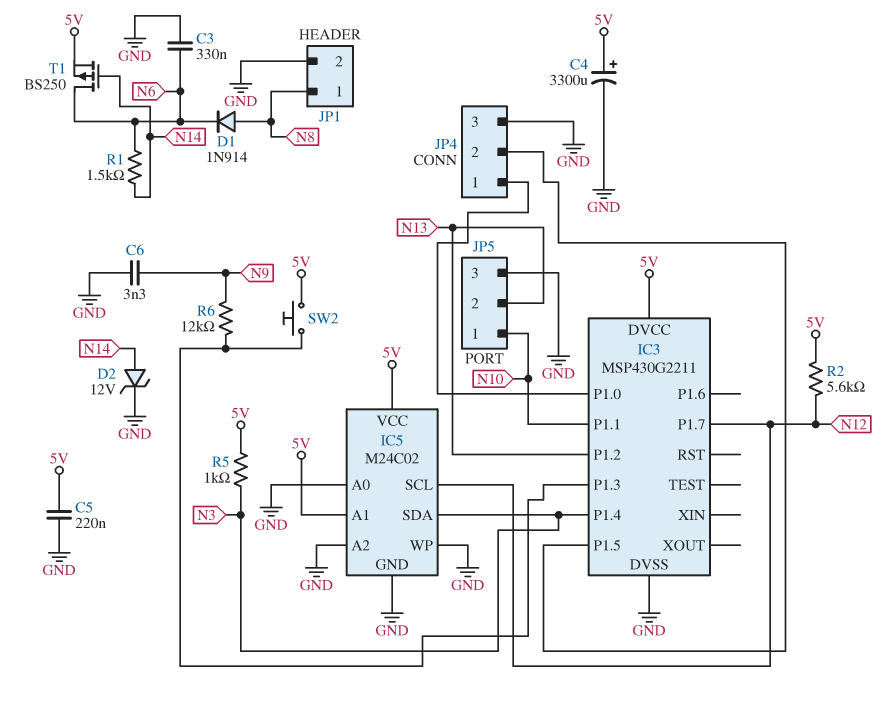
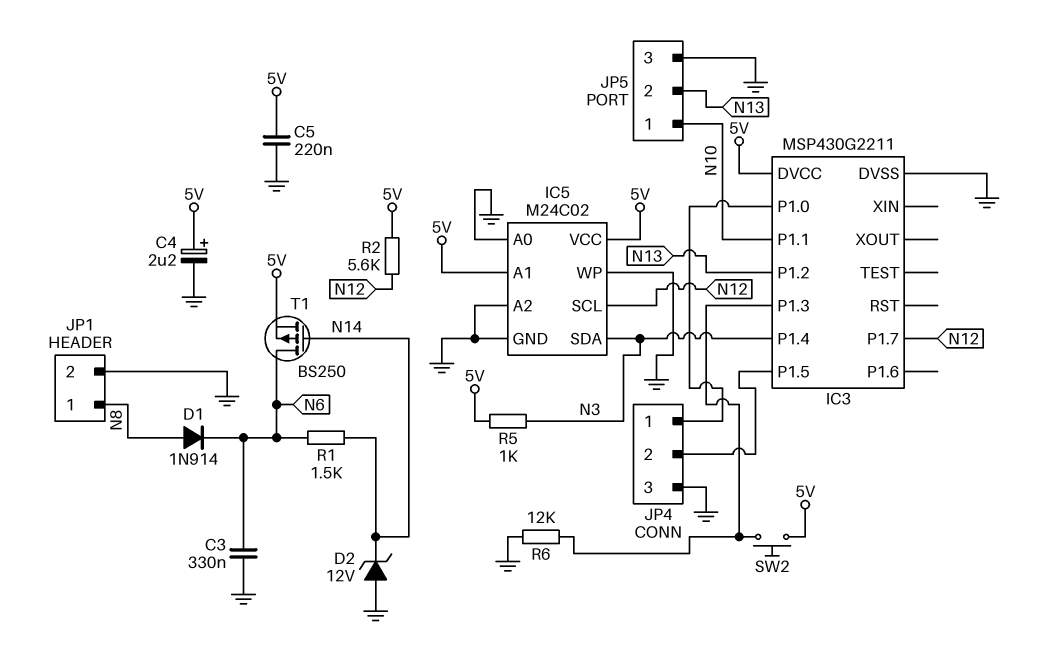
C4: 3300uF (plus 5V, minus GND) -> 2.2uF (plus 5V, minus GND)
C6: 3.3nF (GND, N9) -> none
D2: zener 12V (A N14, K GND) -> zener 12V (A GND, K N14)
R6: 12k (IC3/P1.3, N9) -> 12k (GND, IC3/P1.3)

